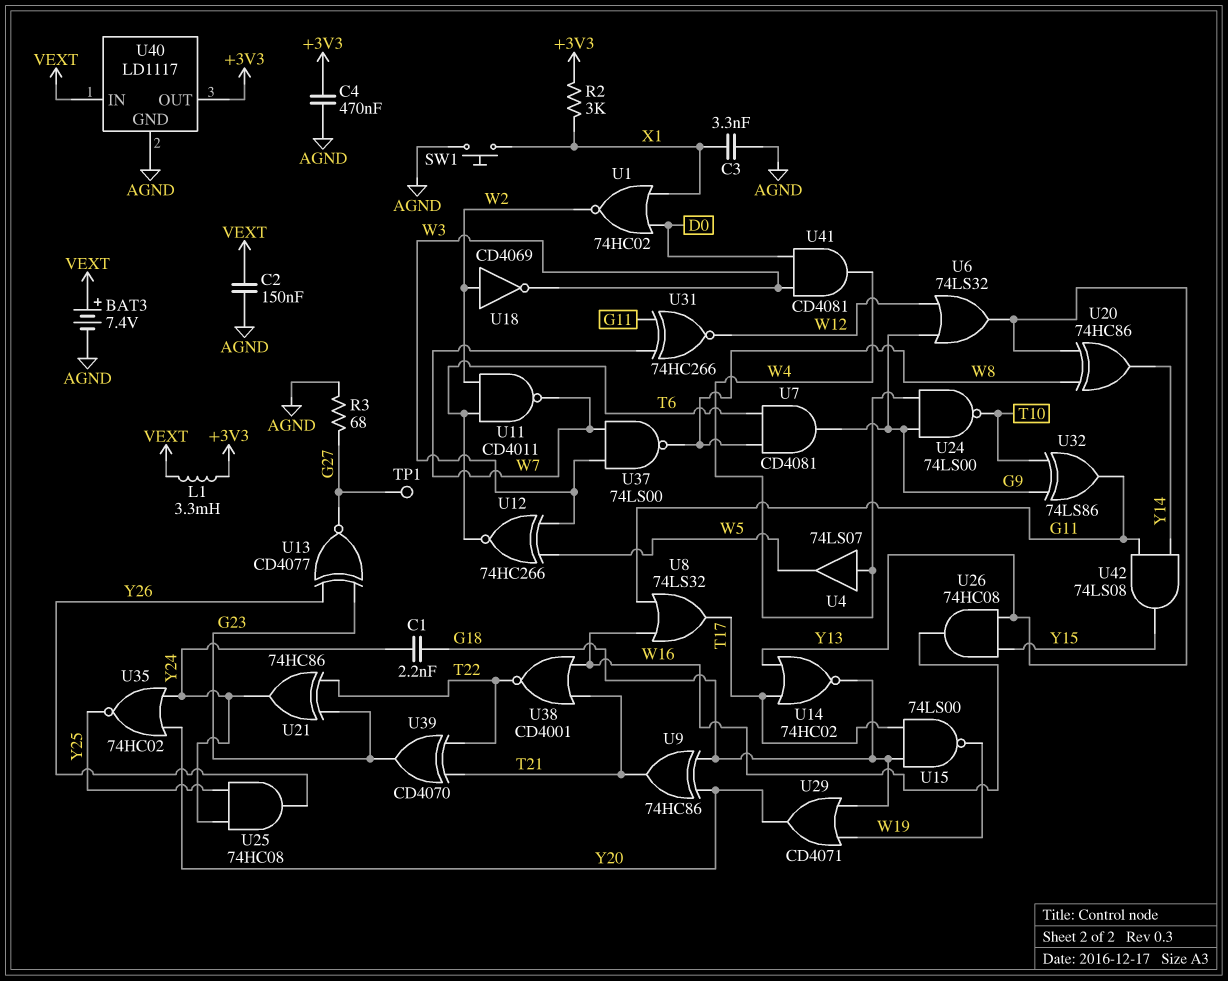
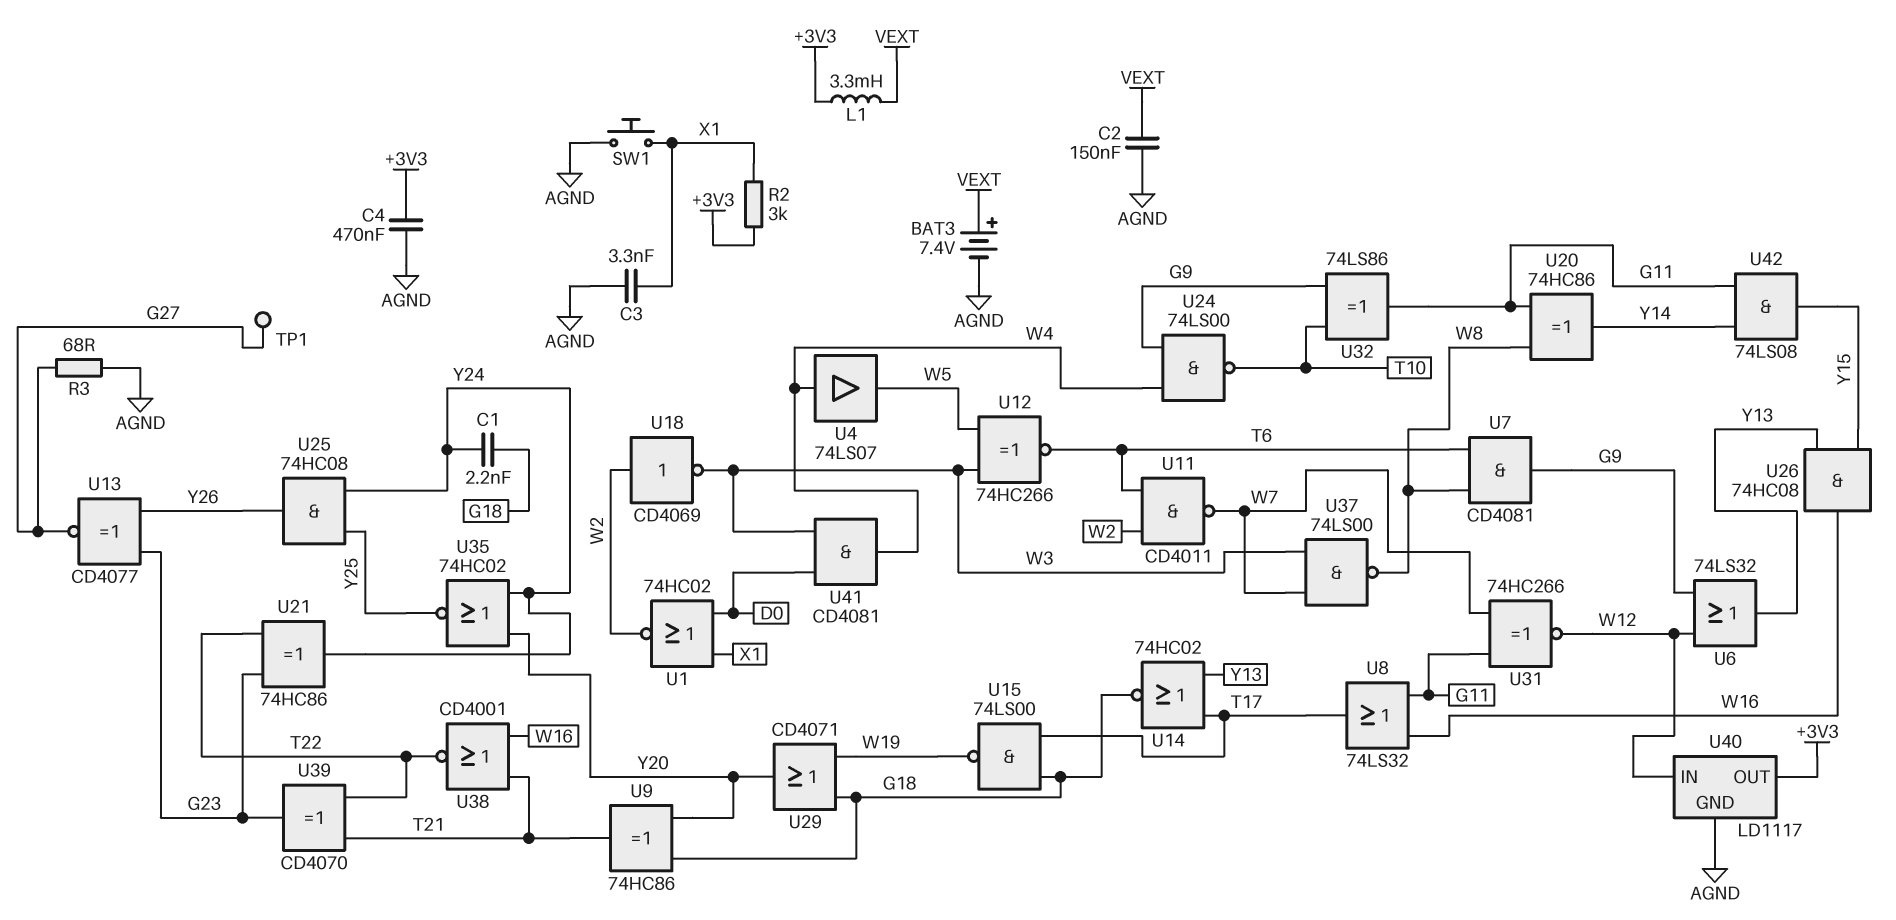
U20: XOR 74HC86 (in W8, in Y13, out Y14) -> XOR 74HC86 (in G11, in W8, out Y14)
U40 pin IN: VEXT -> W12

